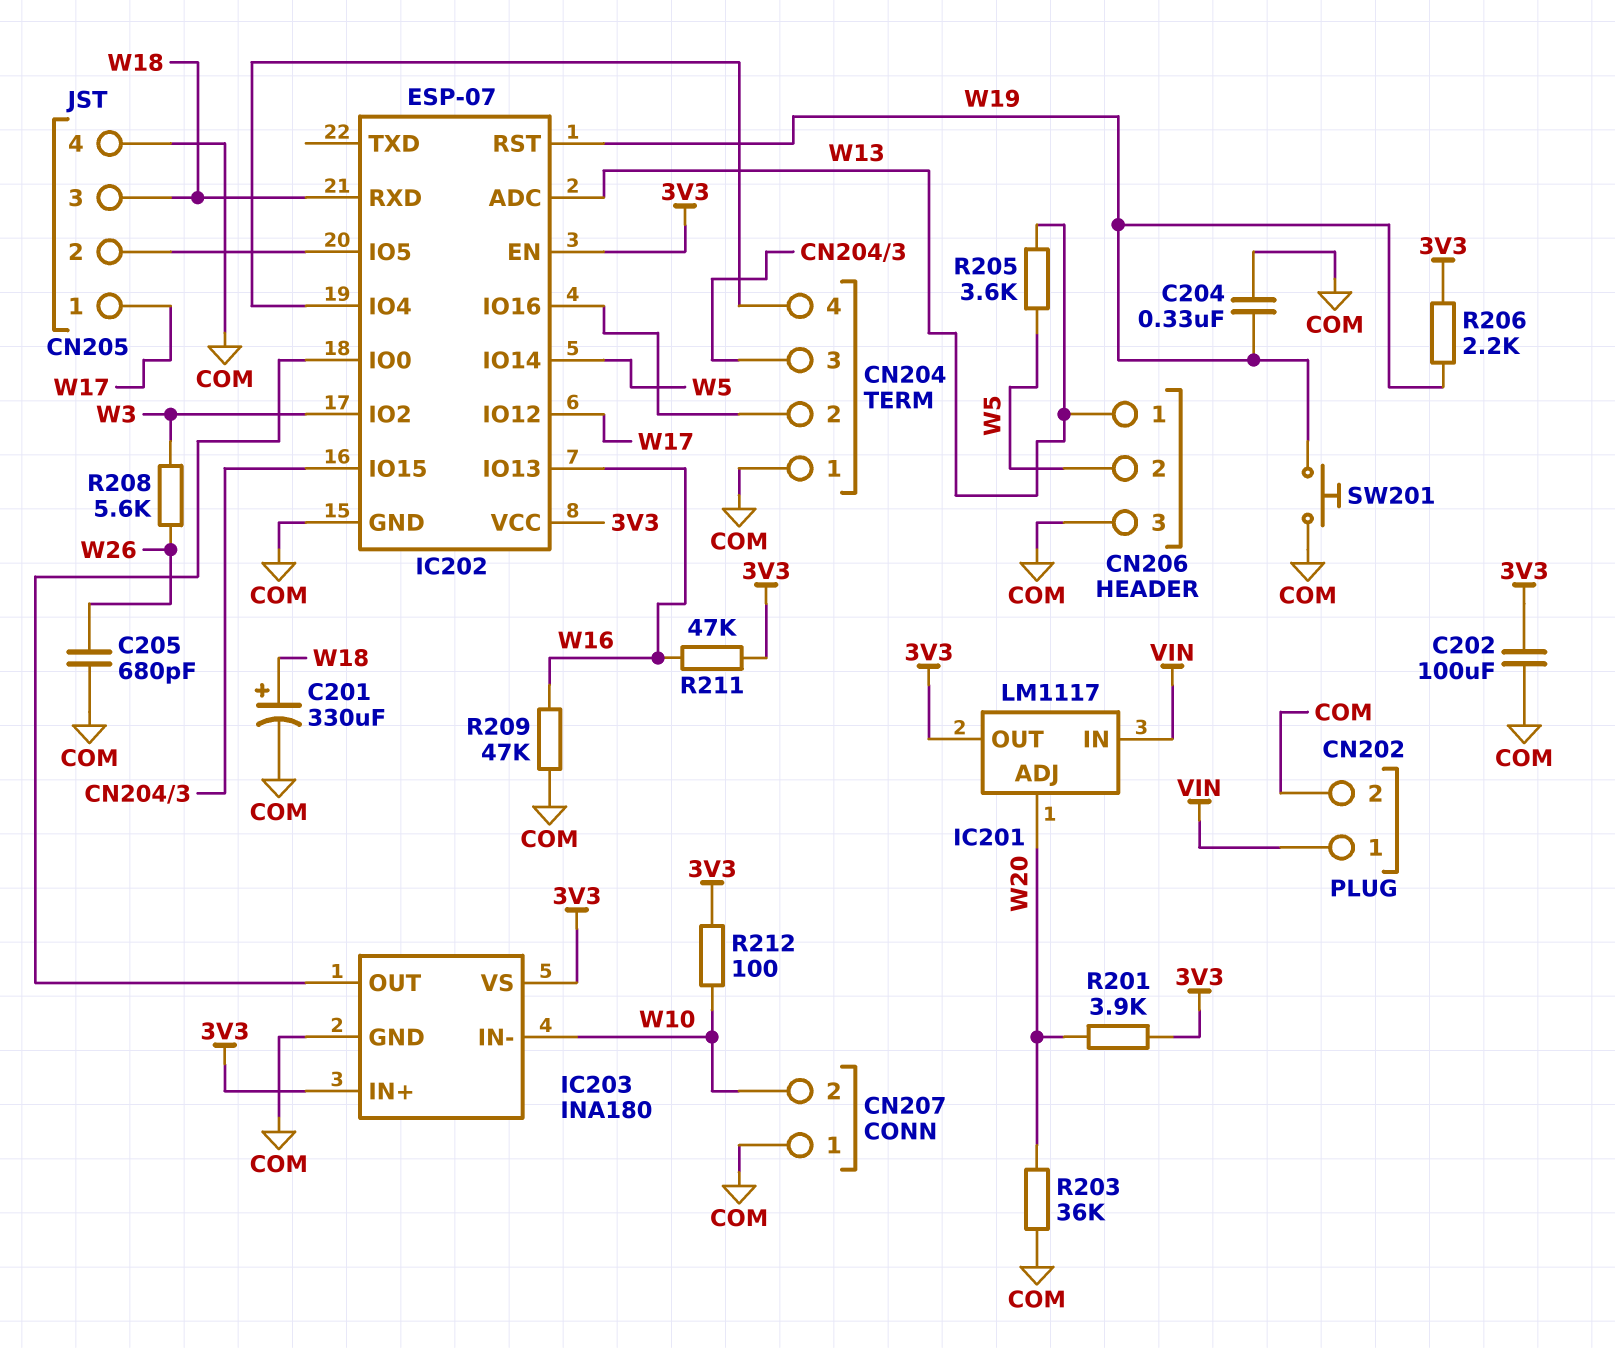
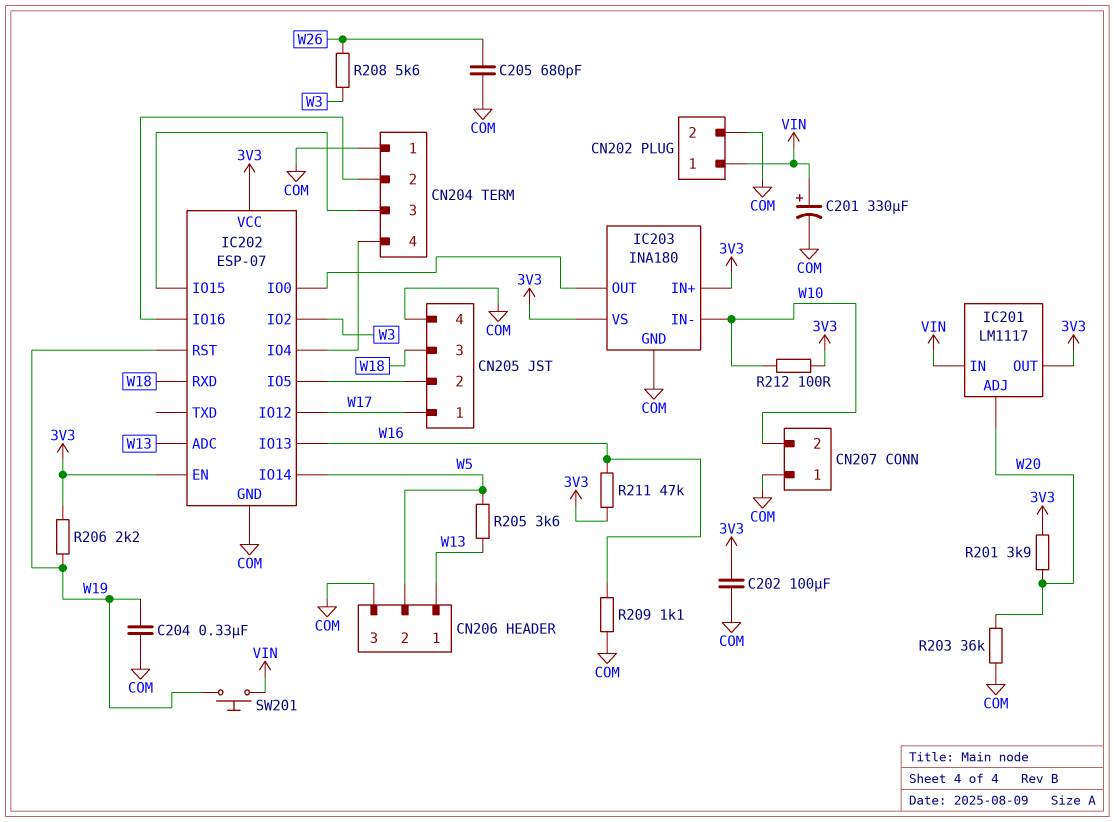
C201: 330uF (plus W18, minus COM) -> 330uF (plus VIN, minus COM)
R209: 47k (COM, W16) -> 1.1k (COM, W16)
SW201: button (COM, W19) -> button (VIN, W19)

